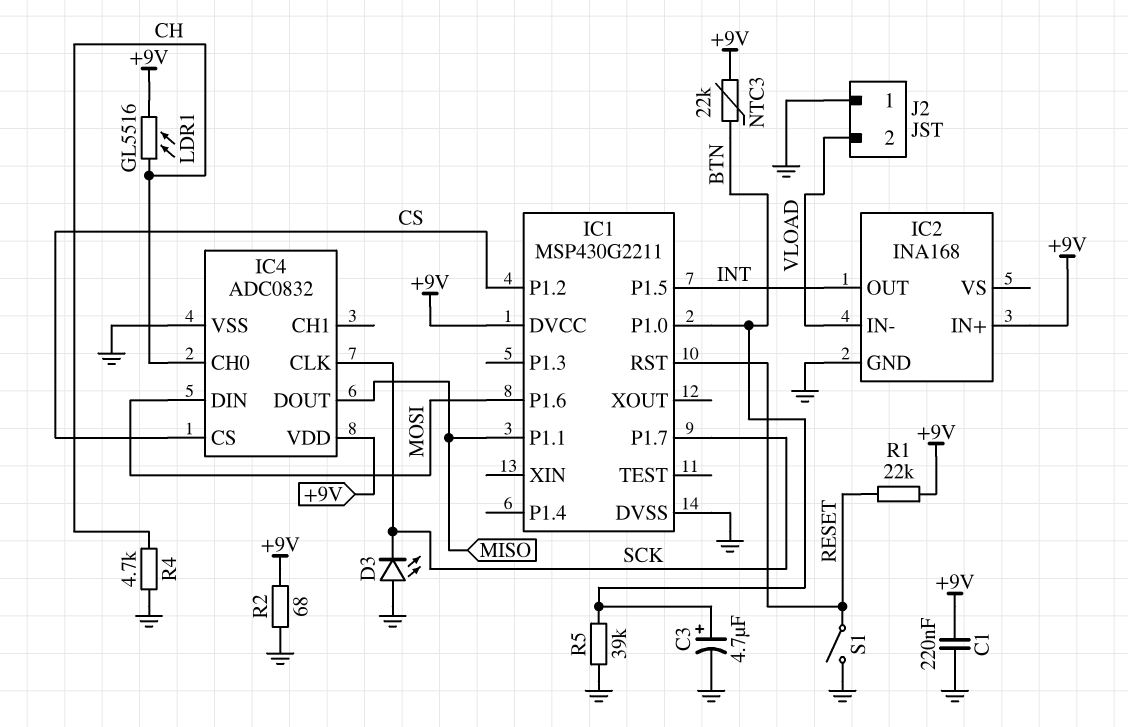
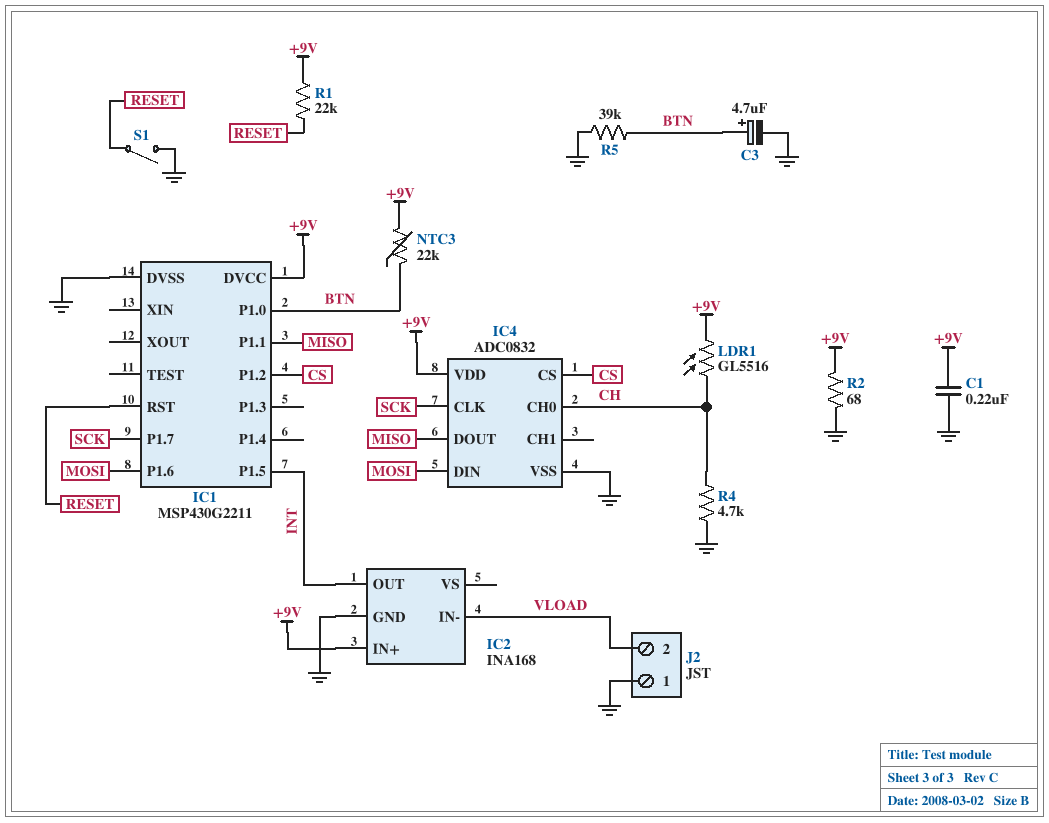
D3: LED (A GND, K SCK) -> none

